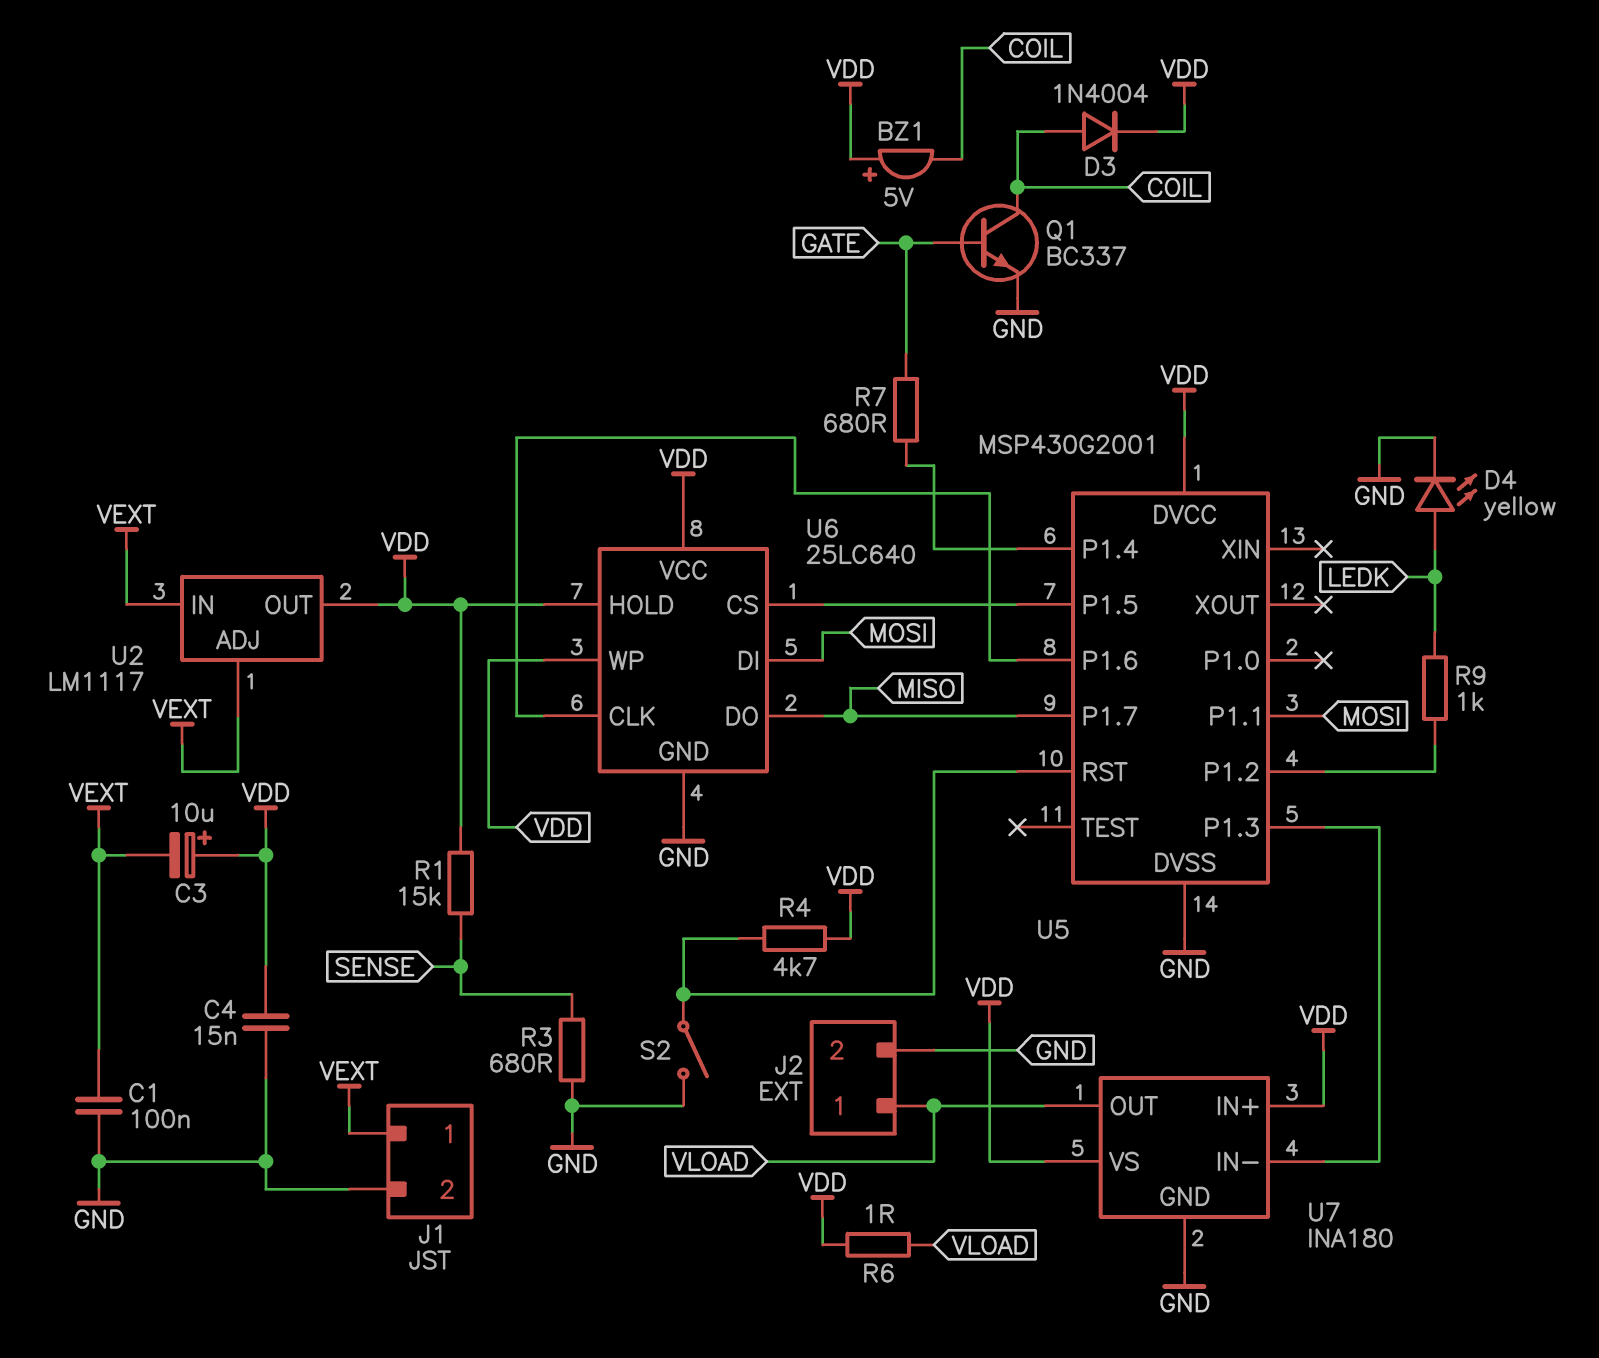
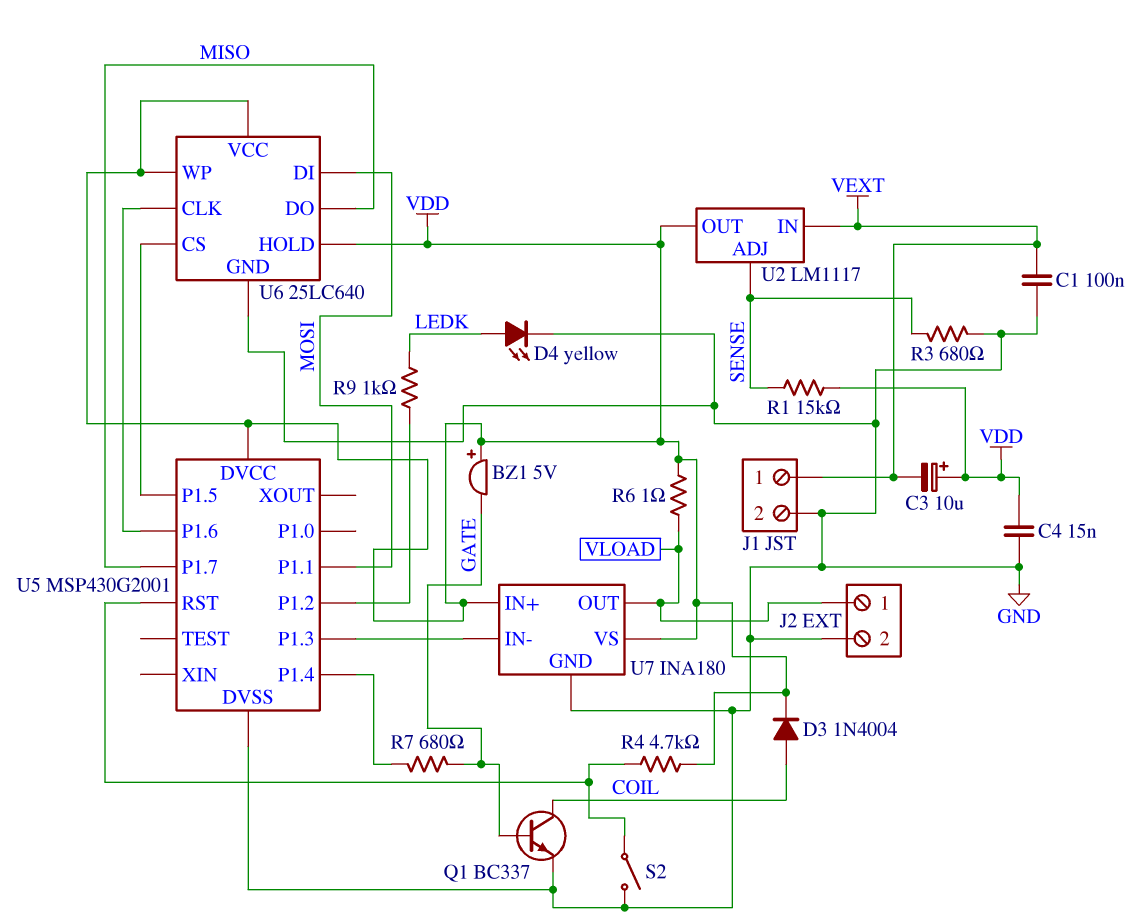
BZ1: buzzer 5V (plus VDD, minus COIL) -> buzzer 5V (plus VDD, minus GATE)
U2 pin ADJ: VEXT -> SENSE

